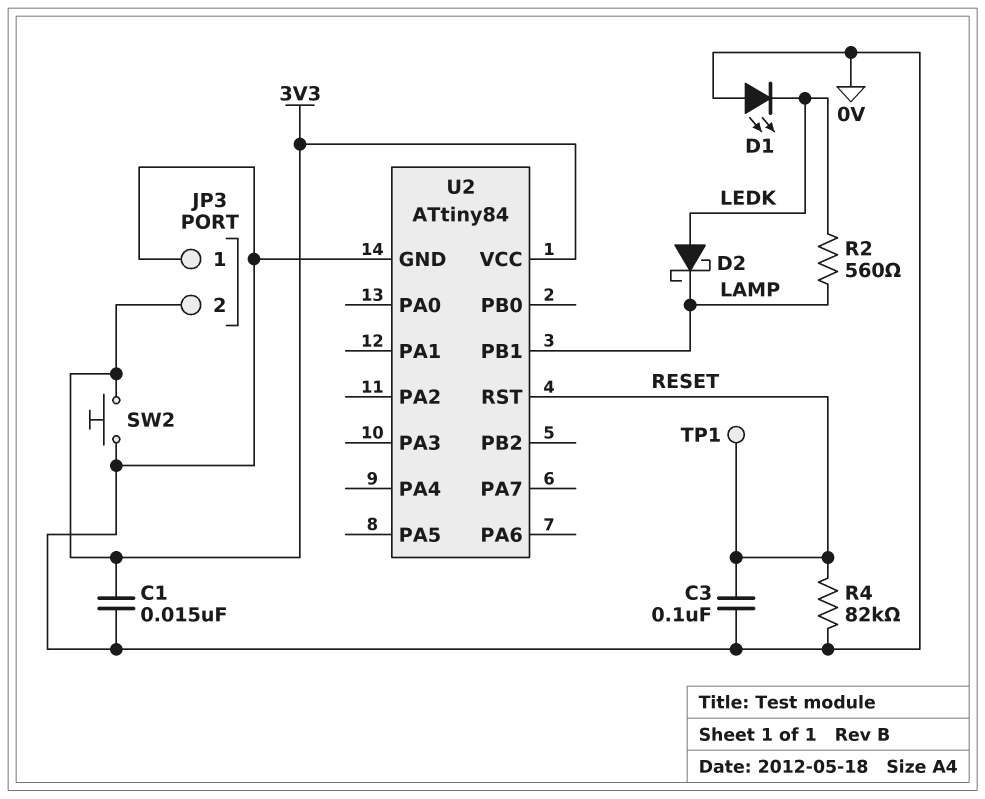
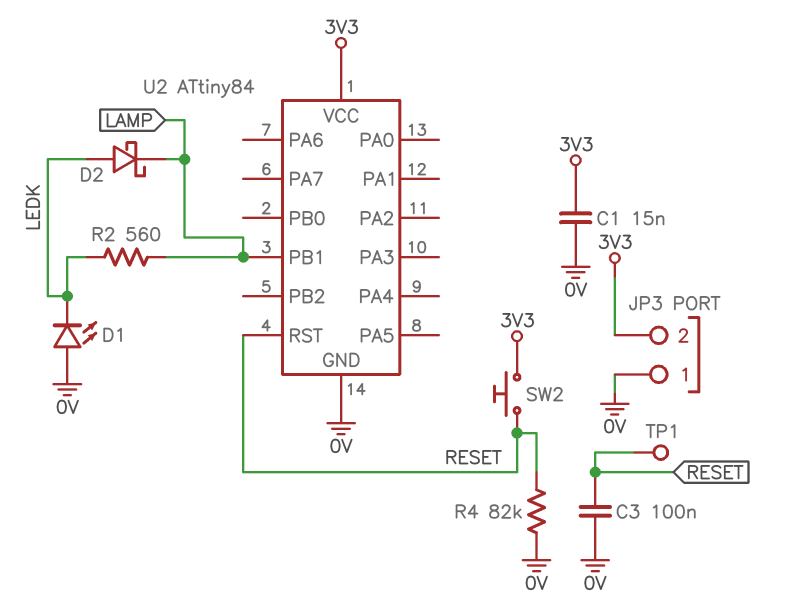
SW2: button (0V, 3V3) -> button (3V3, RESET)

